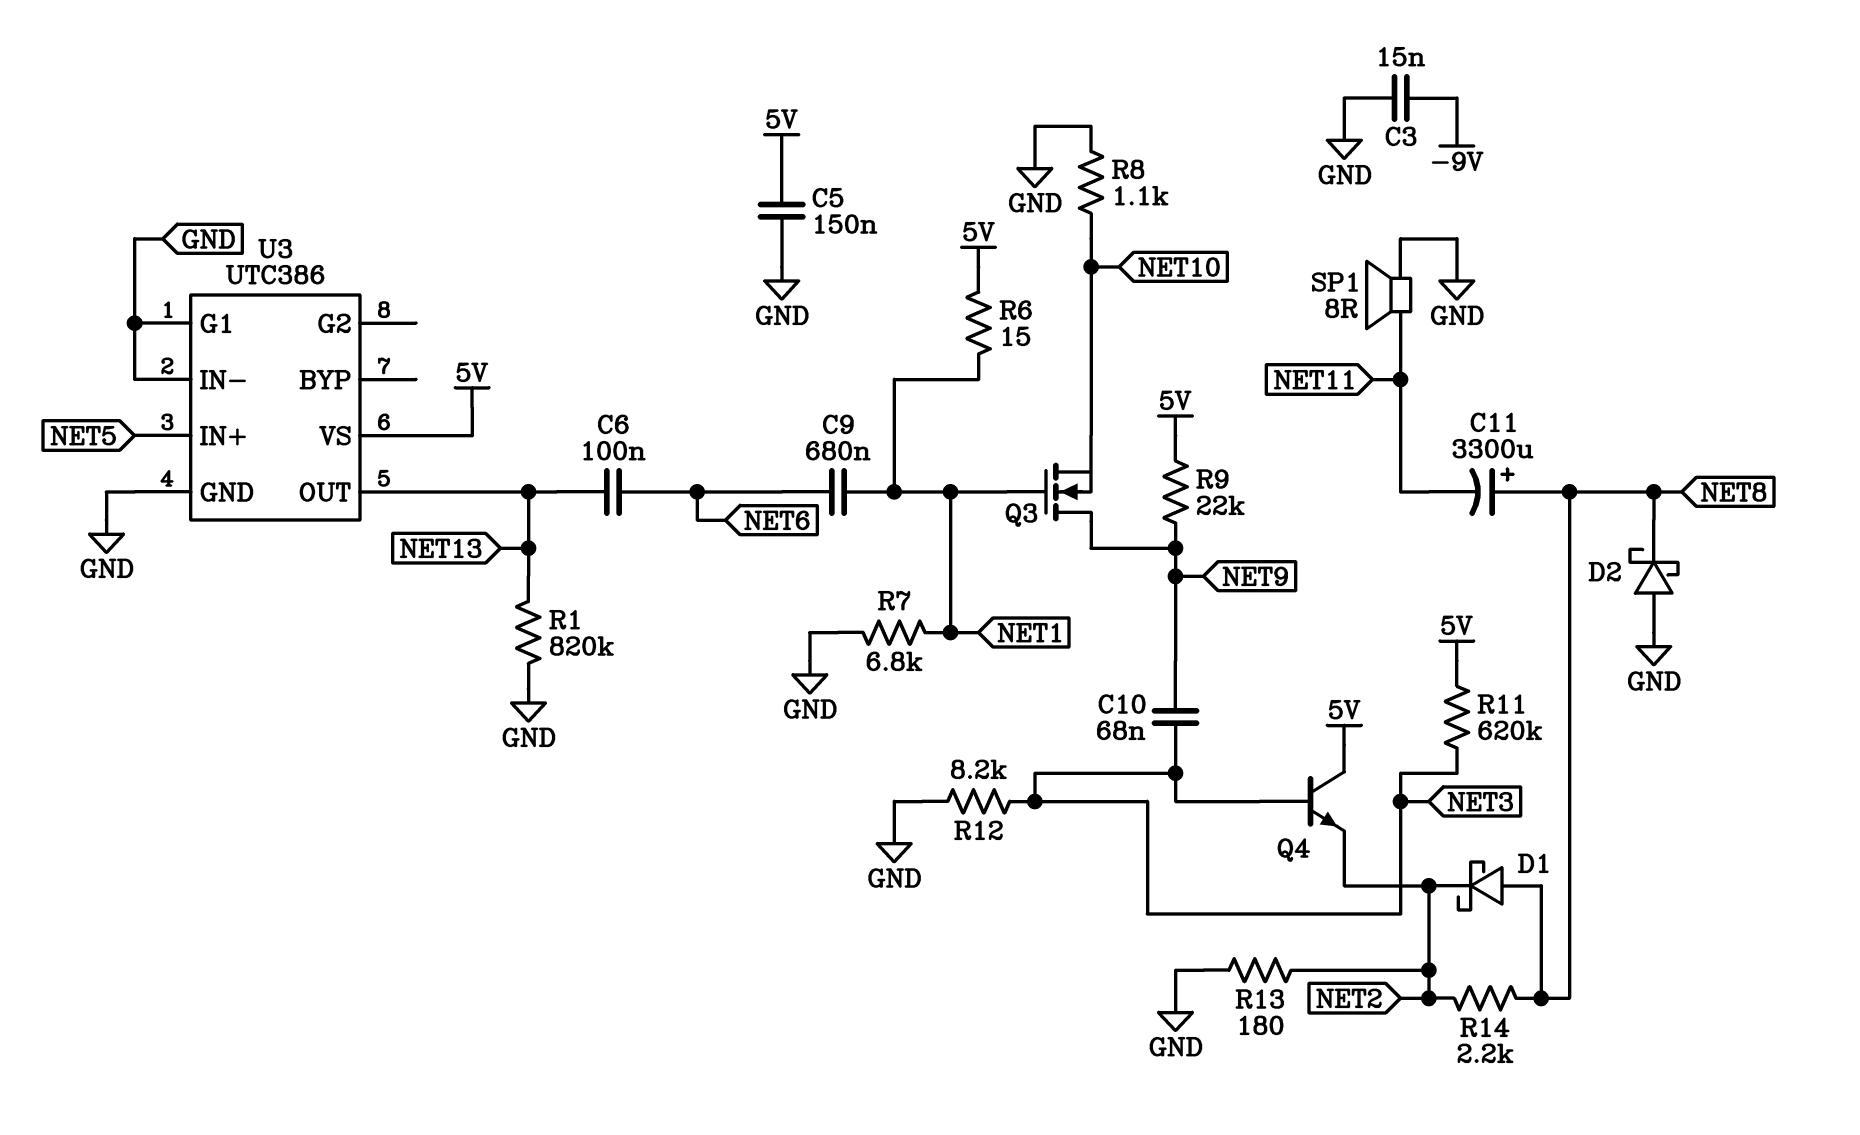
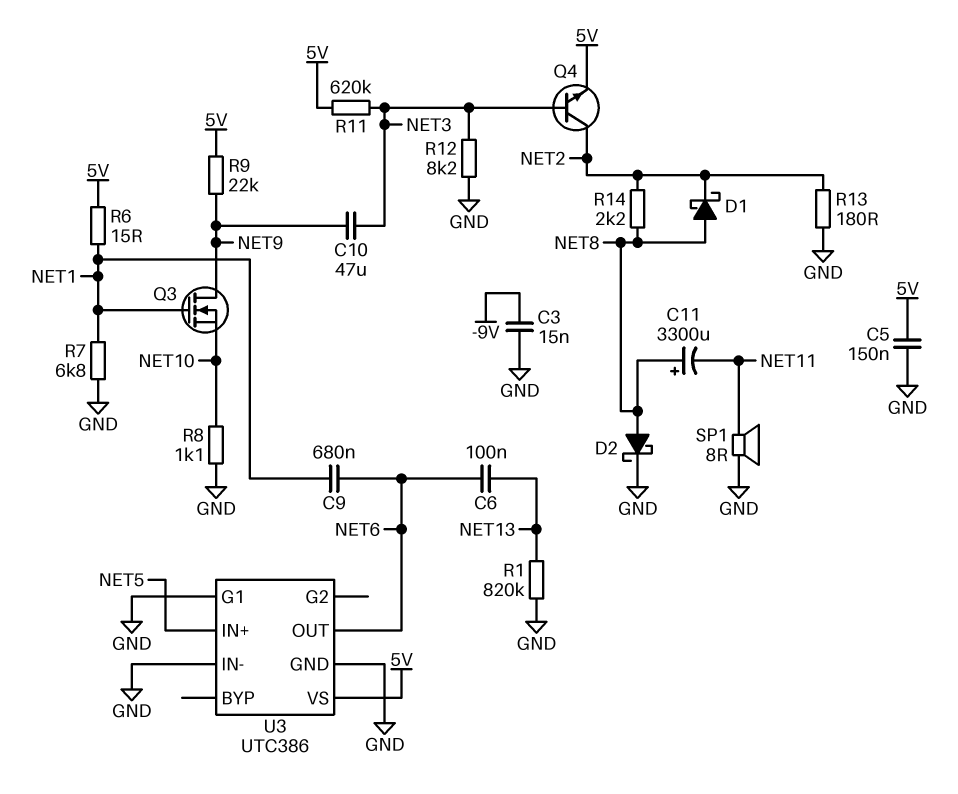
C10: 68nF (NET3, NET9) -> 47uF (NET3, NET9)
D2: schottky (A GND, K NET8) -> schottky (A NET8, K GND)
Q4: NPN (B NET3, C 5V, E NET2) -> NPN (B NET3, C NET2, E 5V)
U3 pin OUT: NET13 -> NET6

